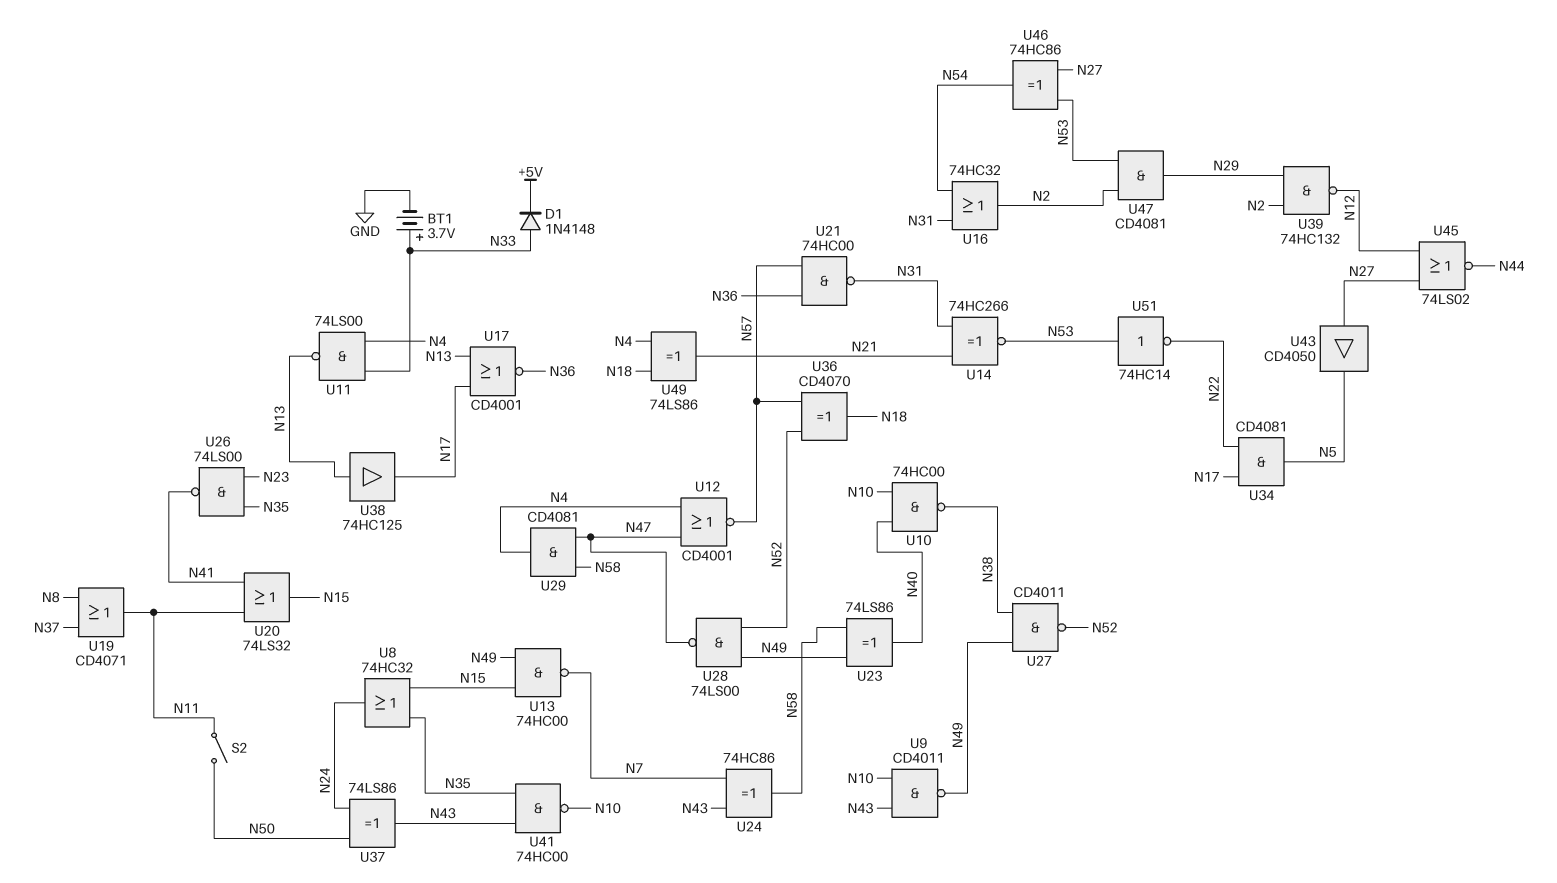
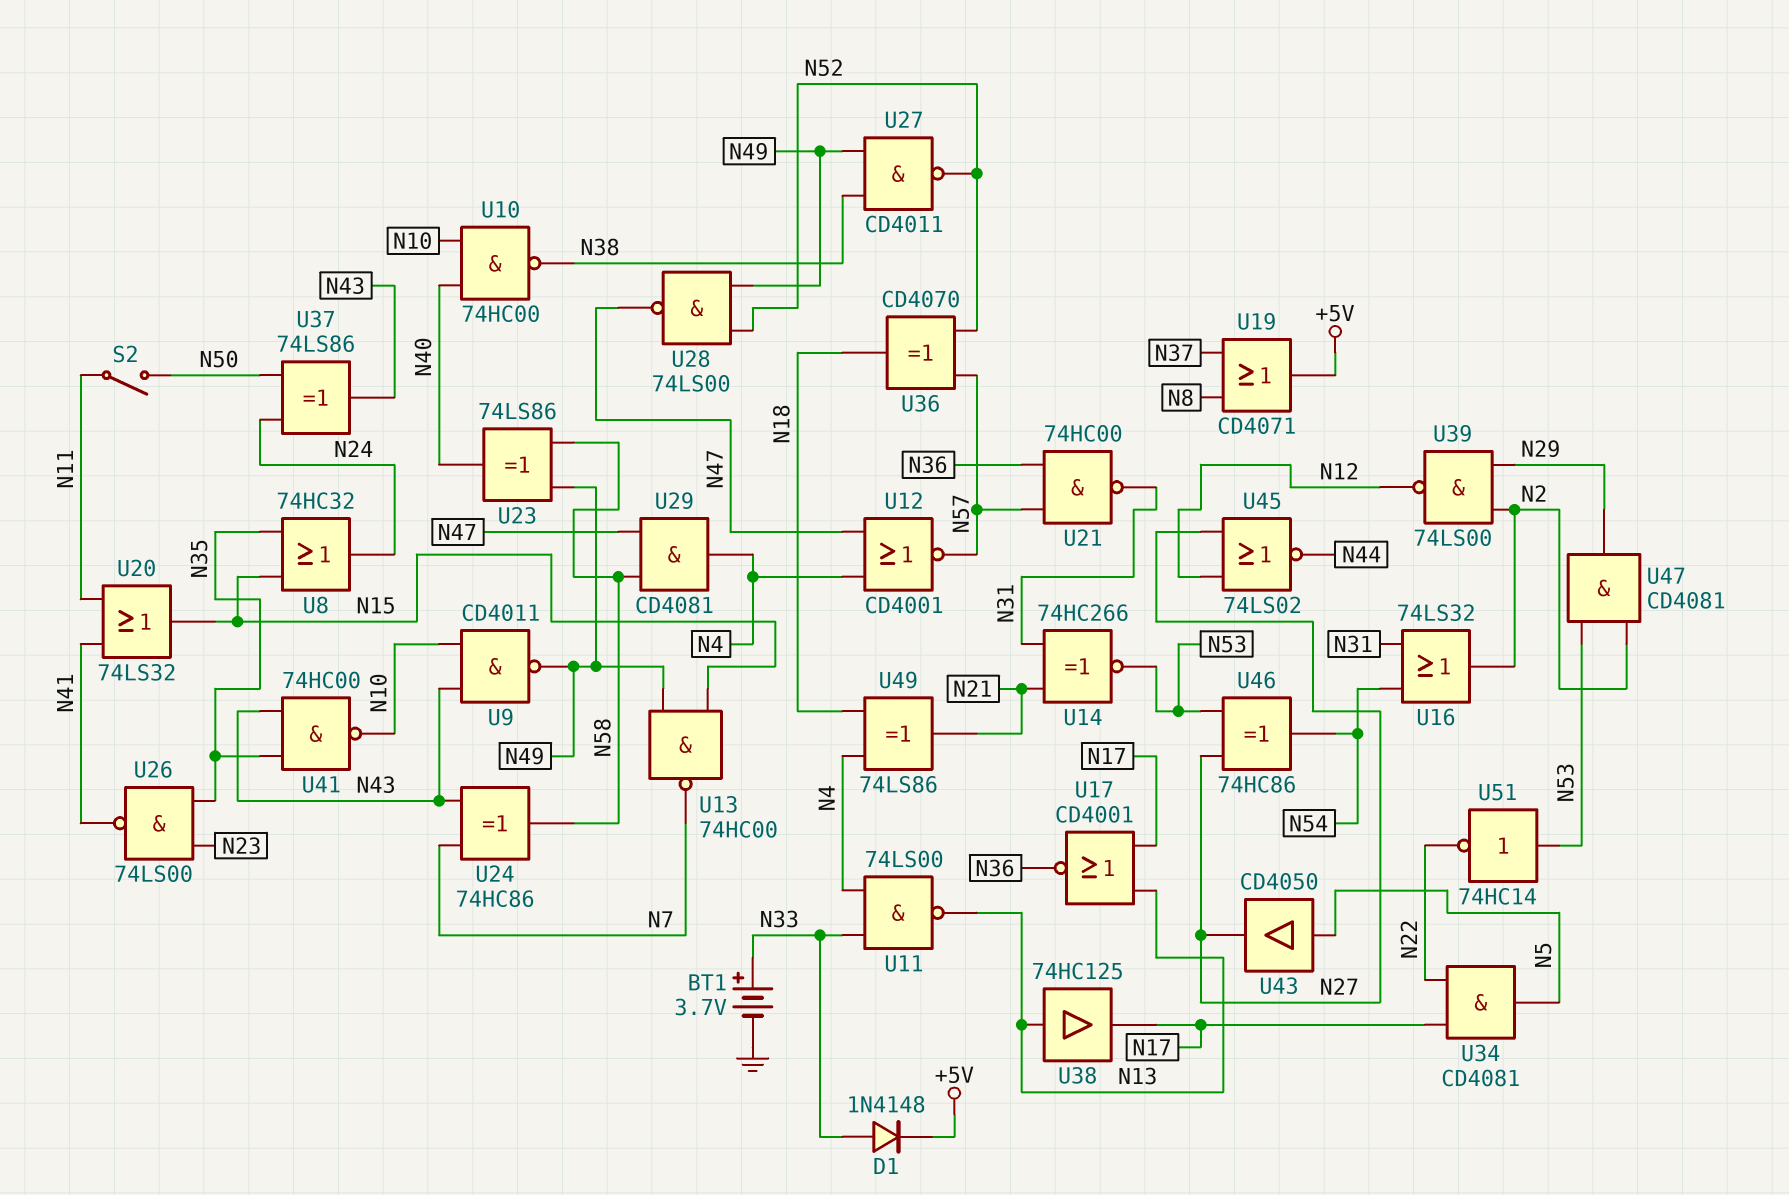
U16: OR 74HC32 (in N31, in N54, out N2) -> OR 74LS32 (in N31, in N54, out N2)
U19: OR CD4071 (in N8, in N37, out N11) -> OR CD4071 (in N8, in N37, out +5V)
U39: NAND 74HC132 (in N2, in N29, out N12) -> NAND 74LS00 (in N2, in N29, out N12)
U43: buffer CD4050 (in N27, out N5) -> buffer CD4050 (in N5, out N27)

